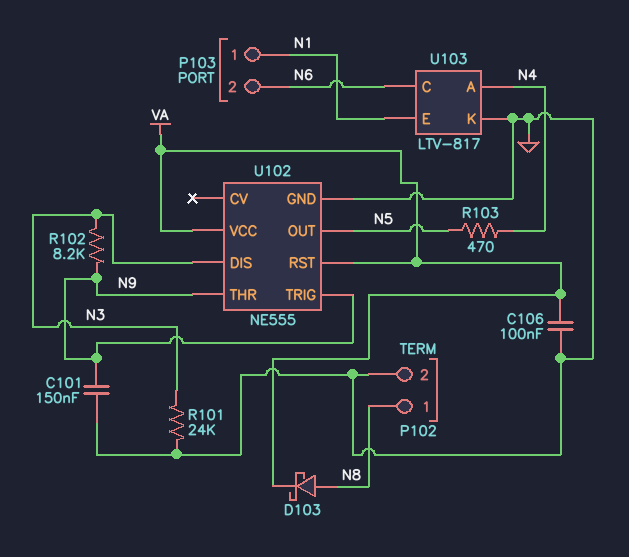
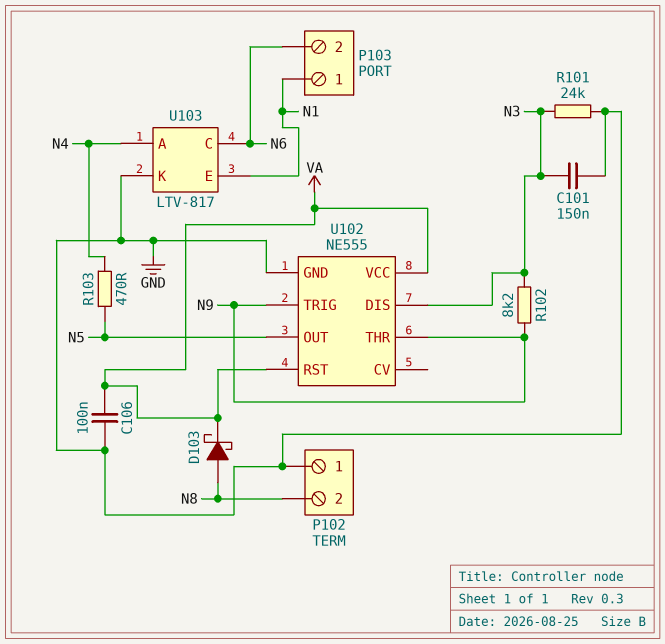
C101: 150nF (GND, N9) -> 150nF (GND, N3)
P102 pin 1: N8 -> GND
P102 pin 2: GND -> N8

